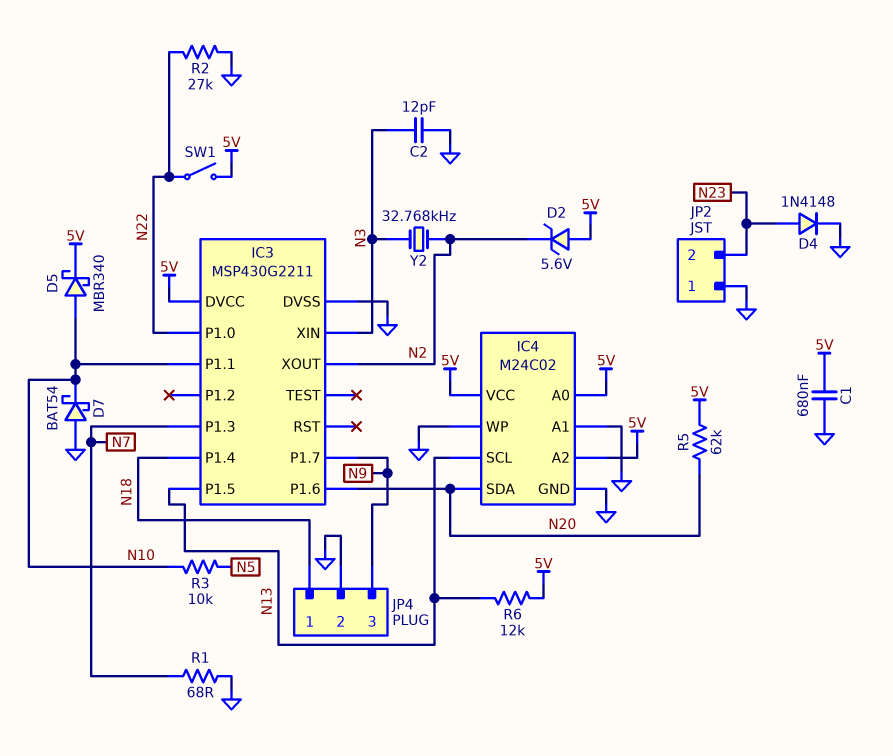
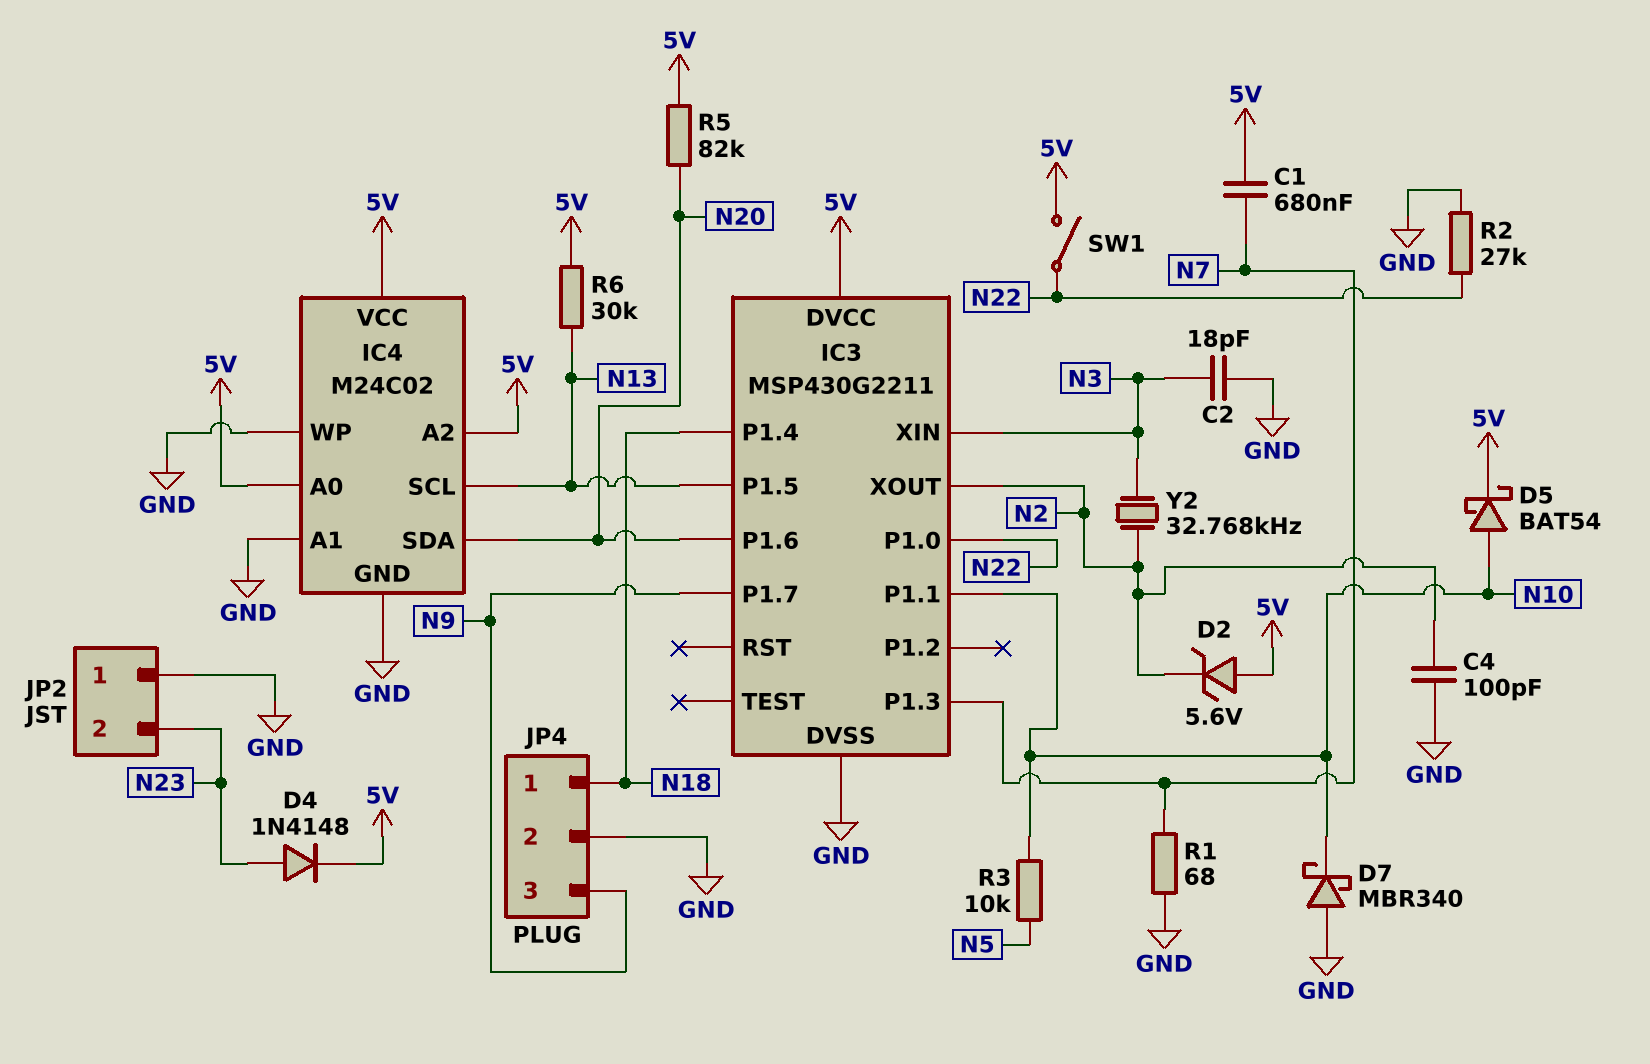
C1: 680nF (5V, GND) -> 680nF (5V, N7)
C2: 12pF (GND, N3) -> 18pF (GND, N3)
C4: none -> 100pF (GND, N2)
D4: diode 1N4148 (A N23, K GND) -> diode 1N4148 (A N23, K 5V)
D5: schottky MBR340 (A N10, K 5V) -> schottky BAT54 (A N10, K 5V)
D7: schottky BAT54 (A GND, K N10) -> schottky MBR340 (A GND, K N10)
R5: 62k (5V, N20) -> 82k (5V, N20)
R6: 12k (5V, N13) -> 30k (5V, N13)

